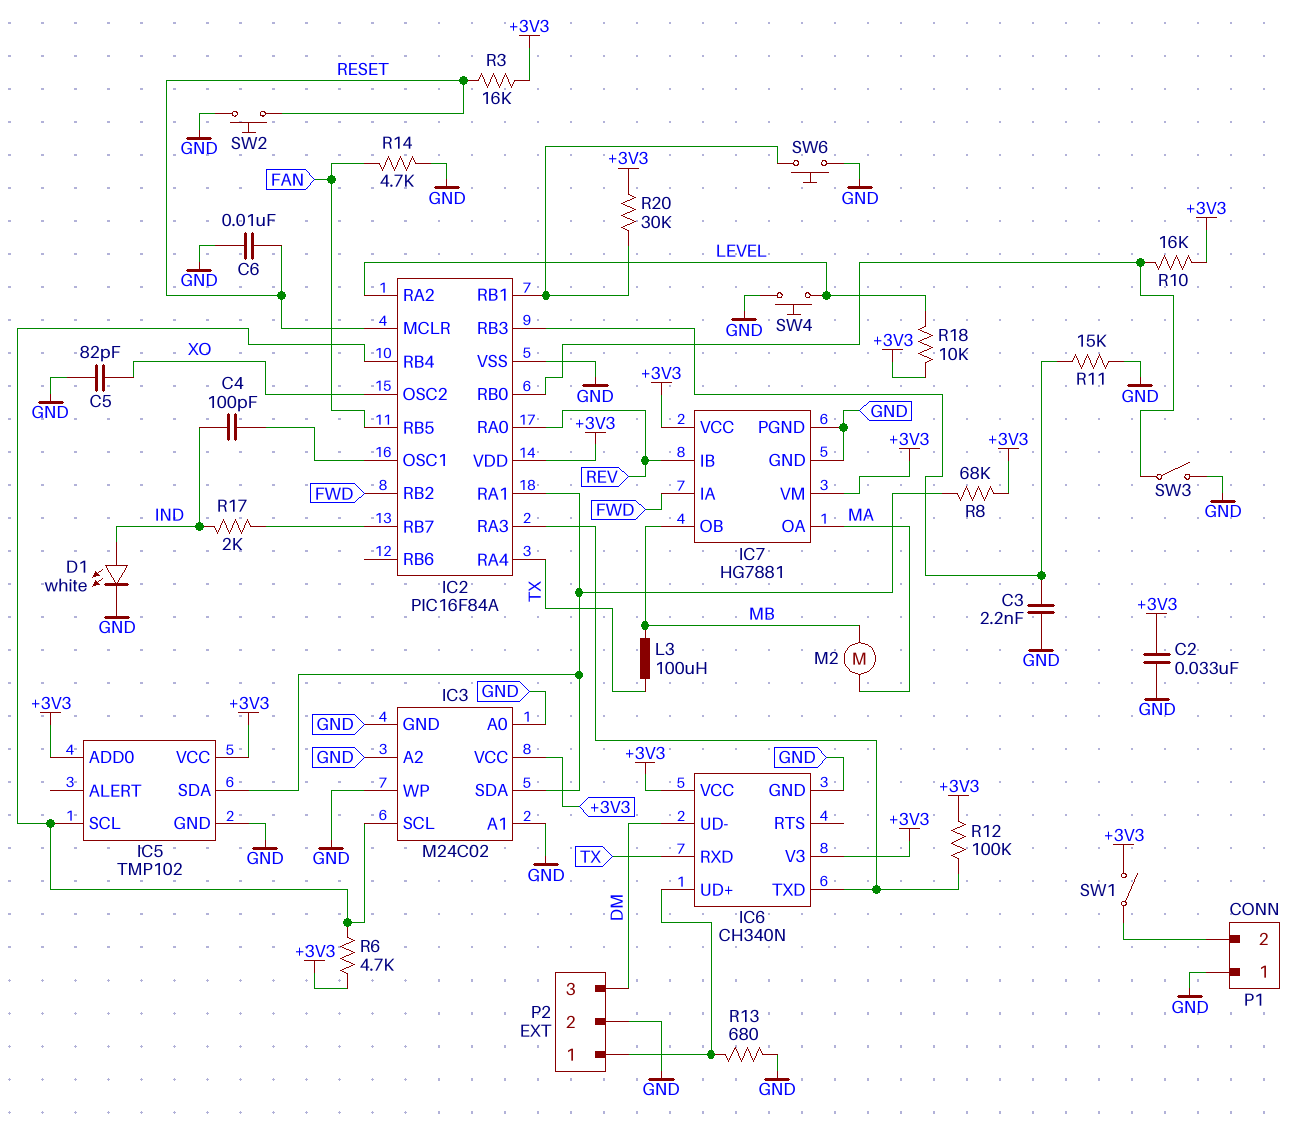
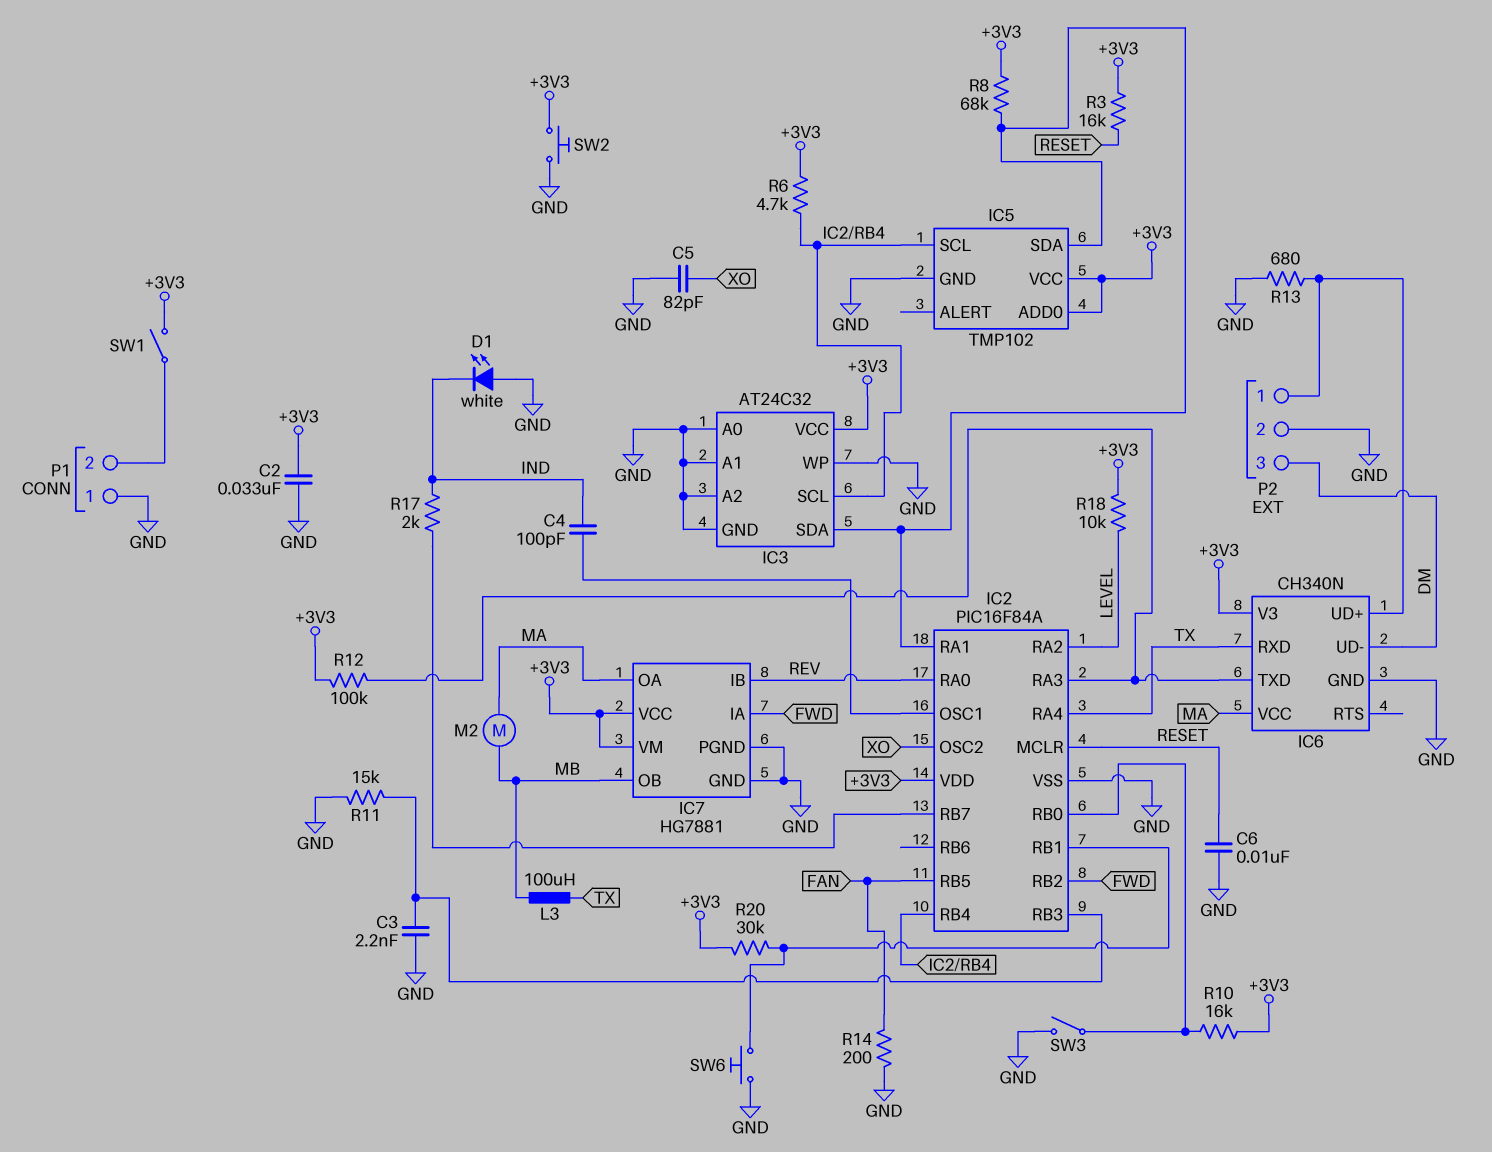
D1: LED white (A IND, K GND) -> LED white (A GND, K IND)
IC3: M24C02 -> AT24C32
IC6 pin VCC: +3V3 -> MA
R14: 4.7k (FAN, GND) -> 200 (FAN, GND)
SW2: button (GND, RESET) -> button (+3V3, GND)
SW4: button (GND, LEVEL) -> none

